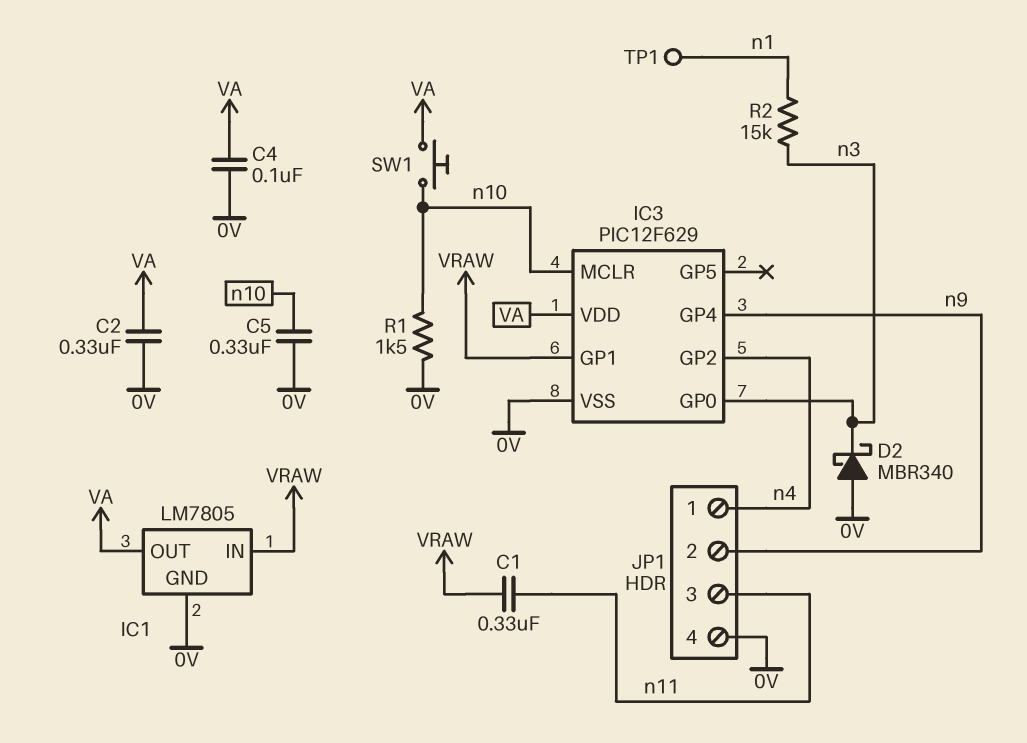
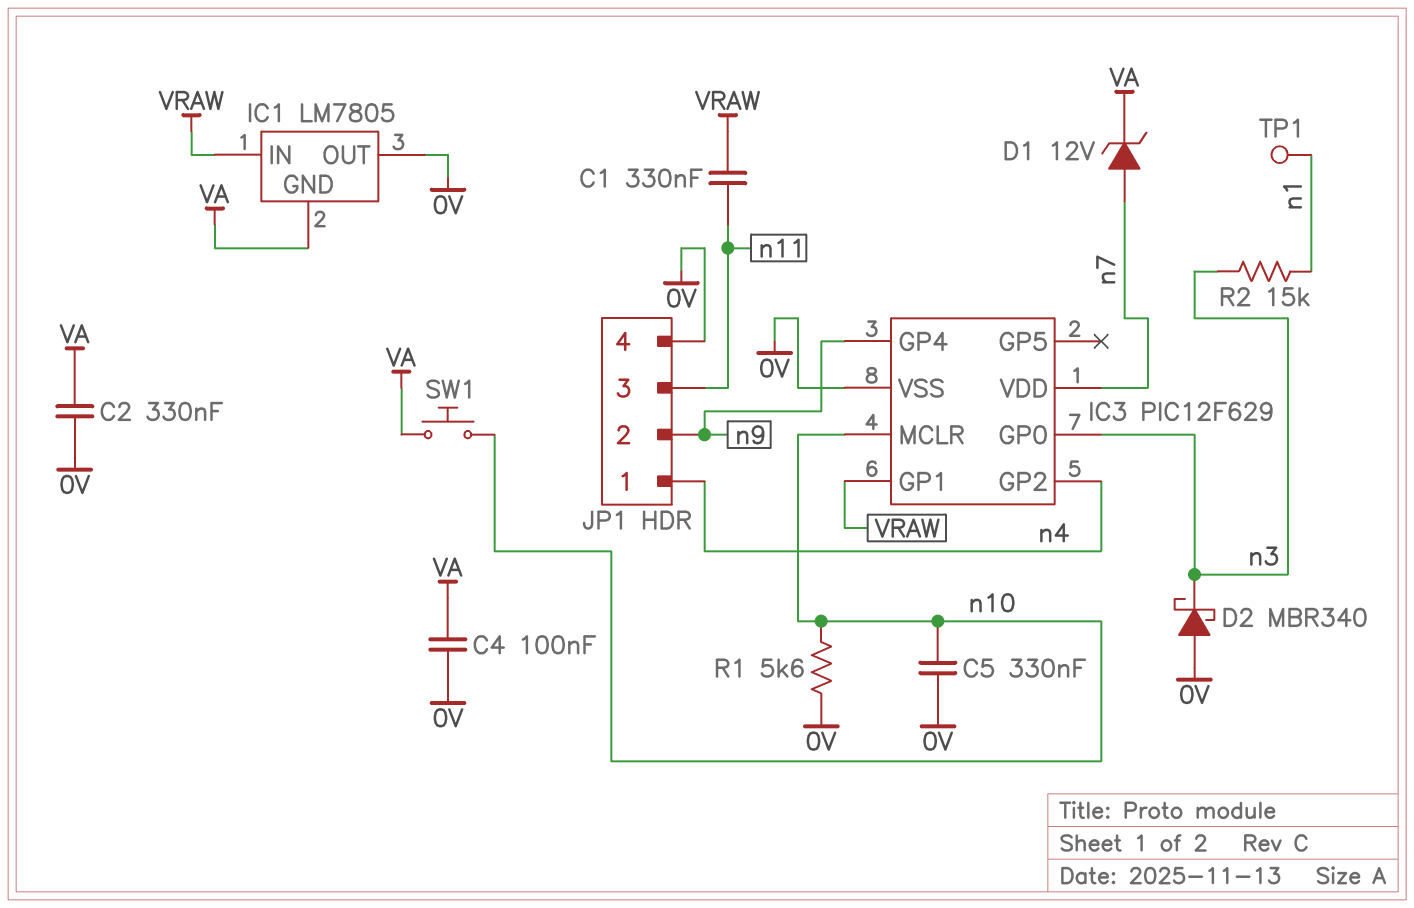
D1: none -> zener 12V (A n7, K VA)
IC1 pin GND: 0V -> VA
IC1 pin OUT: VA -> 0V
IC3 pin VDD: VA -> n7
R1: 1.5k (0V, n10) -> 5.6k (0V, n10)

